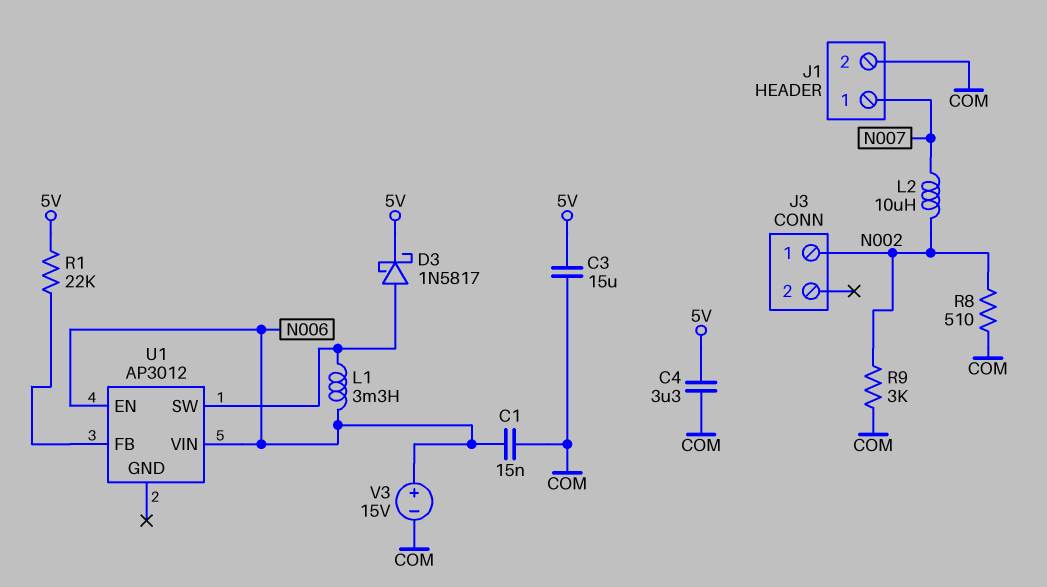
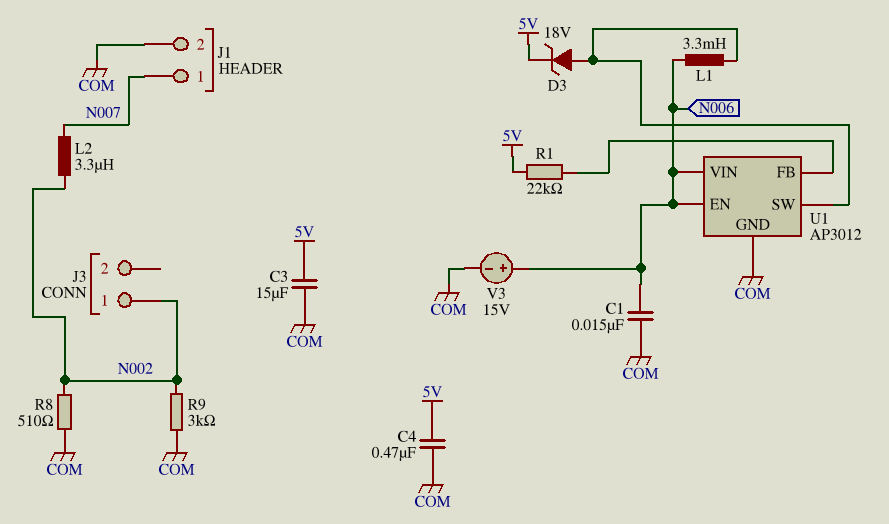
C4: 3.3uF (5V, COM) -> 470nF (5V, COM)
D3: schottky 1N5817 (A U1/SW, K 5V) -> zener 18V (A U1/SW, K 5V)
L2: 10uH (N002, N007) -> 3.3uH (N002, N007)
U1 pin GND: none -> COM

